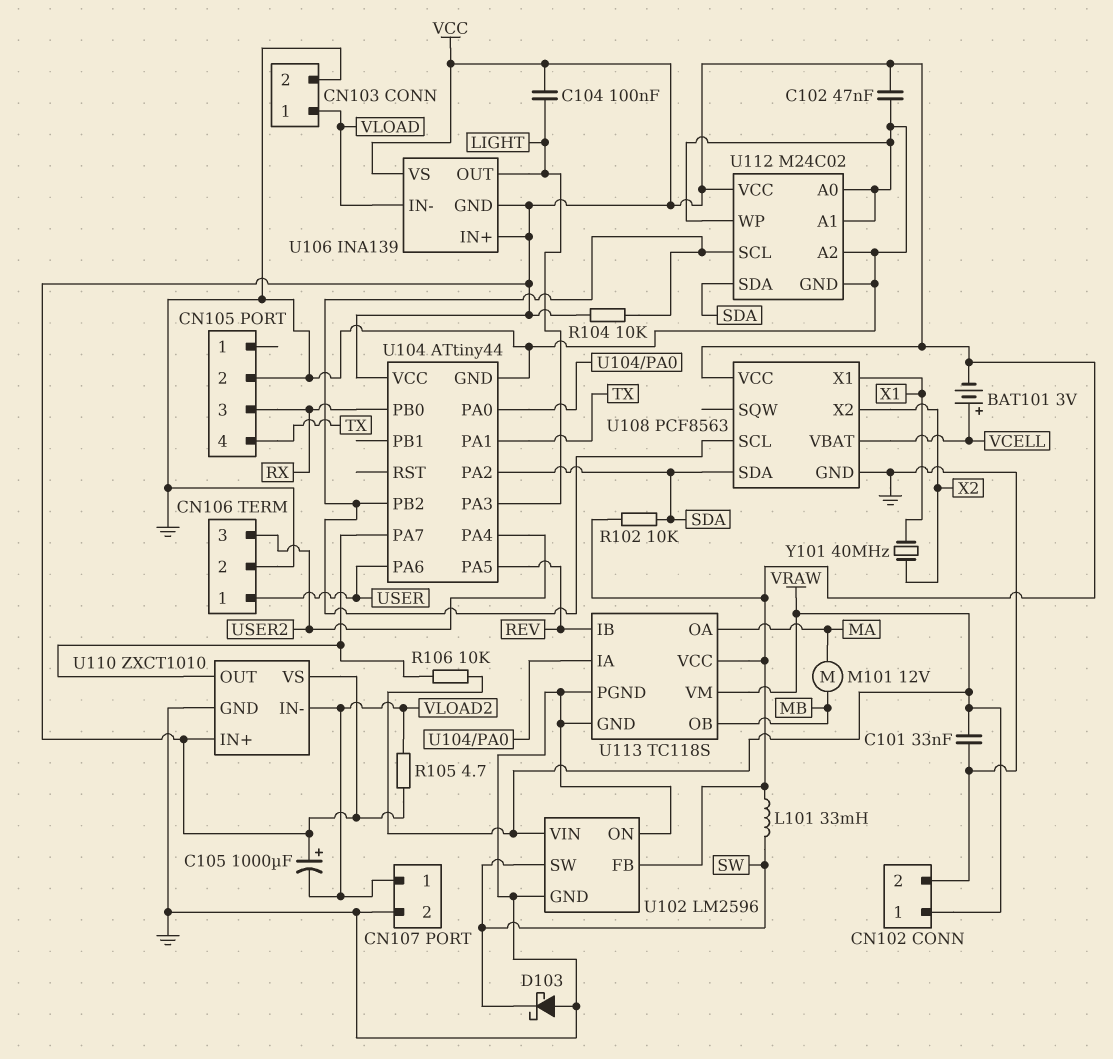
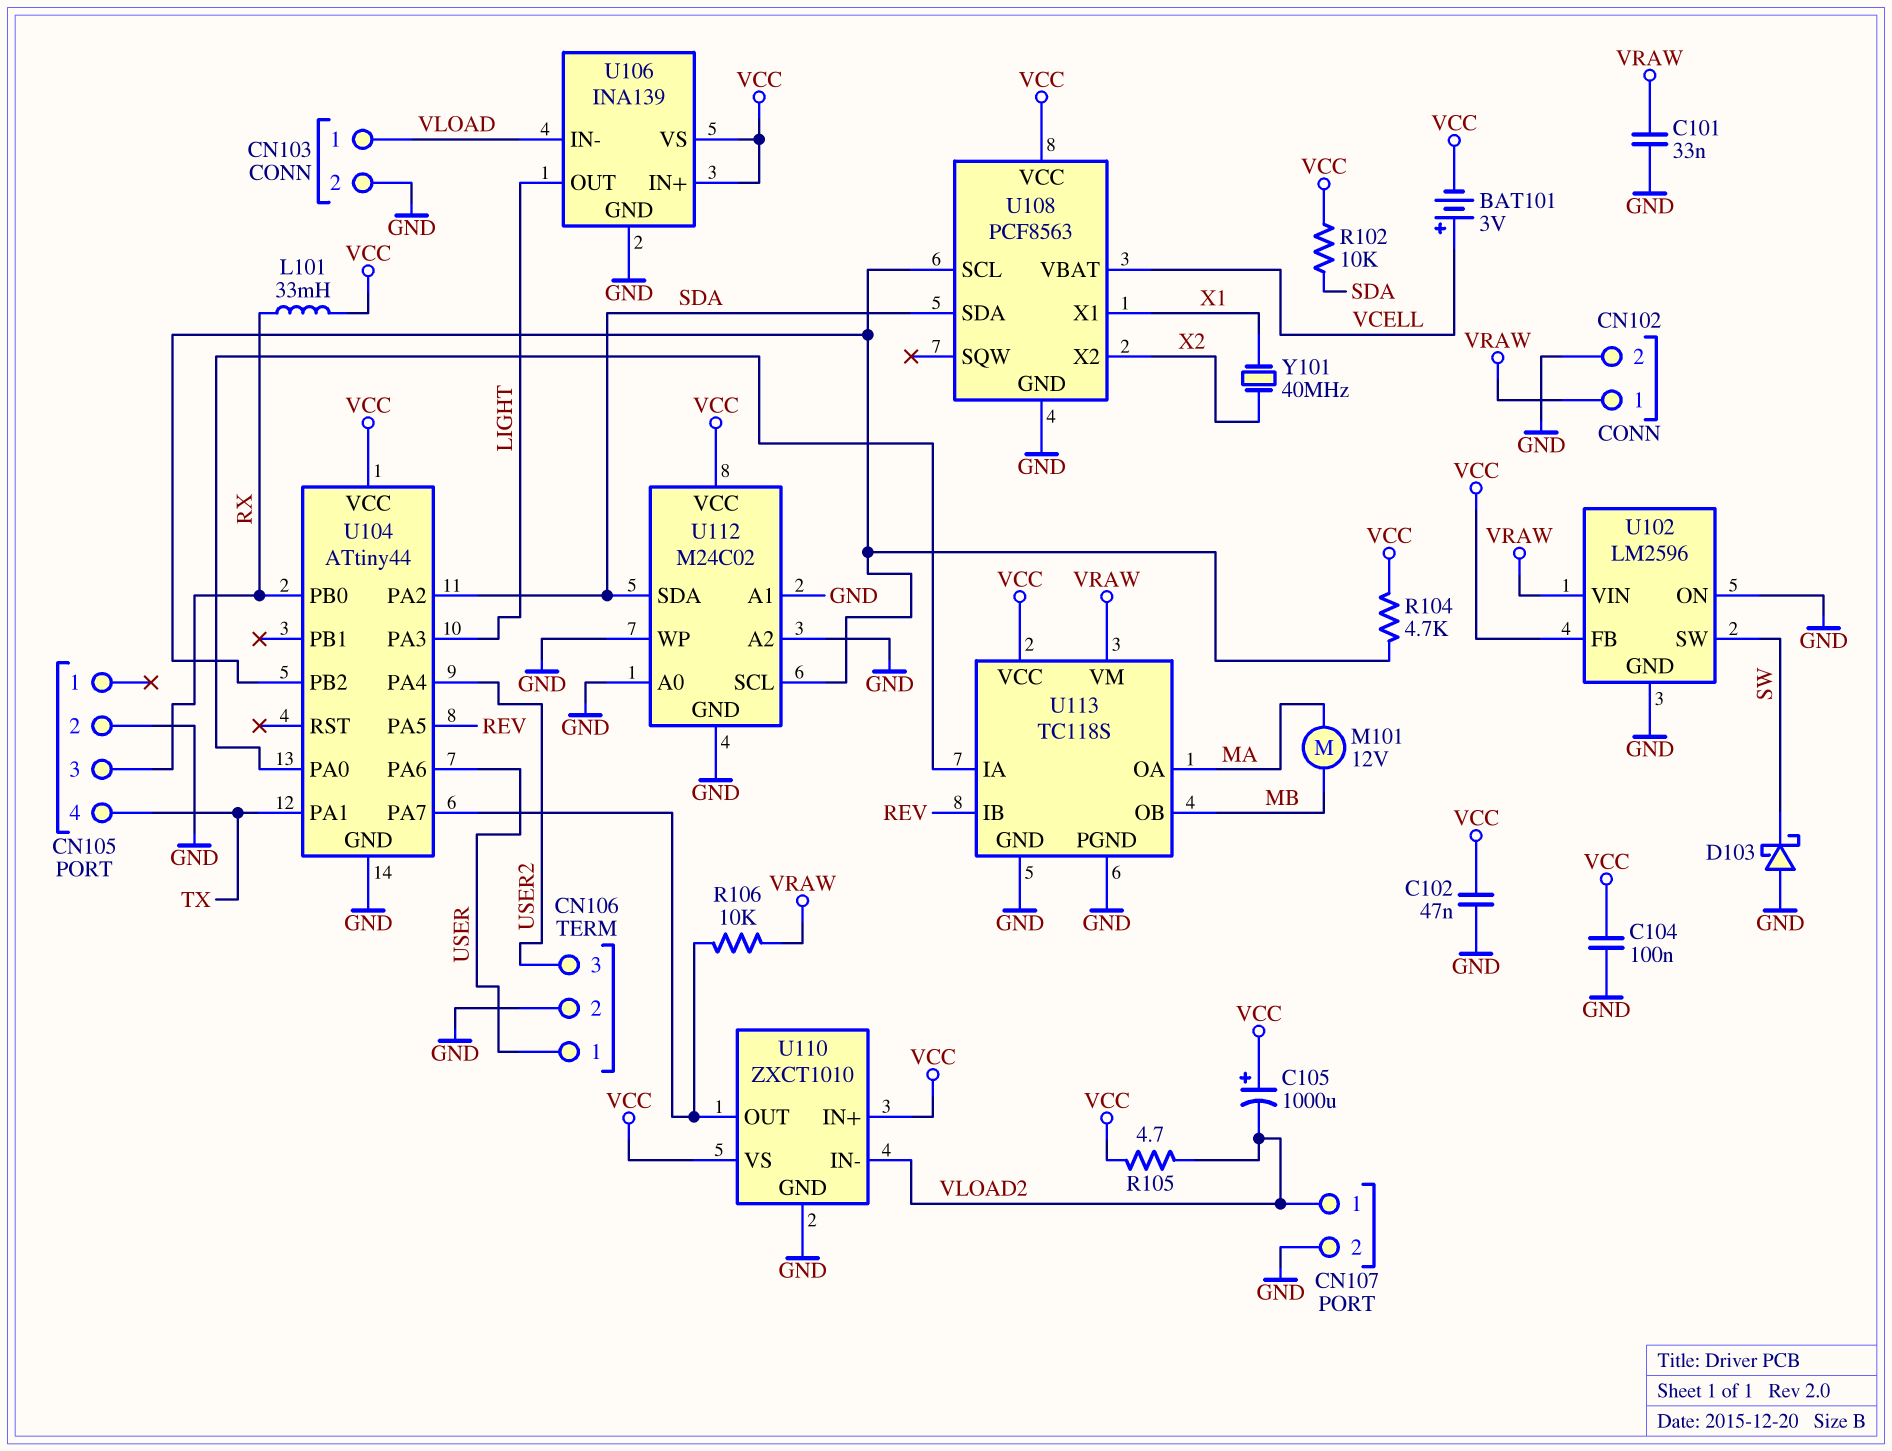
C104: 100nF (LIGHT, VCC) -> 100nF (GND, VCC)
L101: 33mH (SW, VCC) -> 33mH (RX, VCC)
R104: 10k (U104/PB2, VCC) -> 4.7k (U104/PB2, VCC)
U106 pin GND: VCC -> GND

